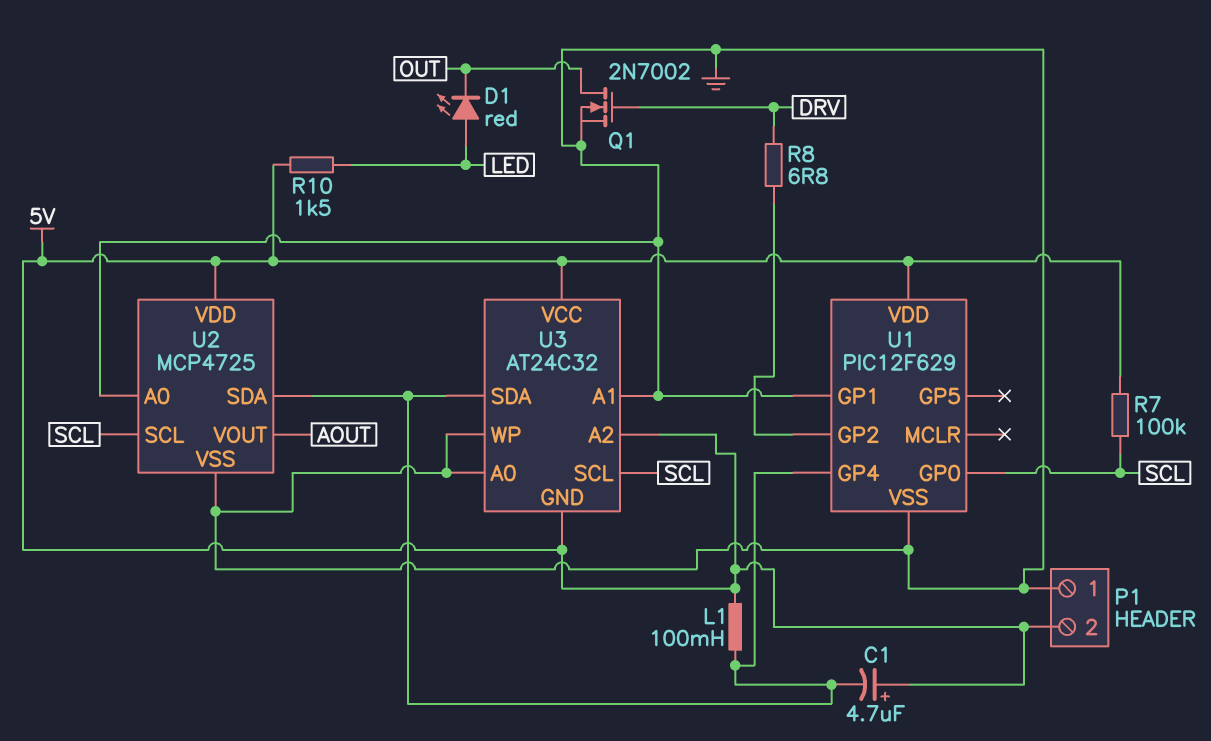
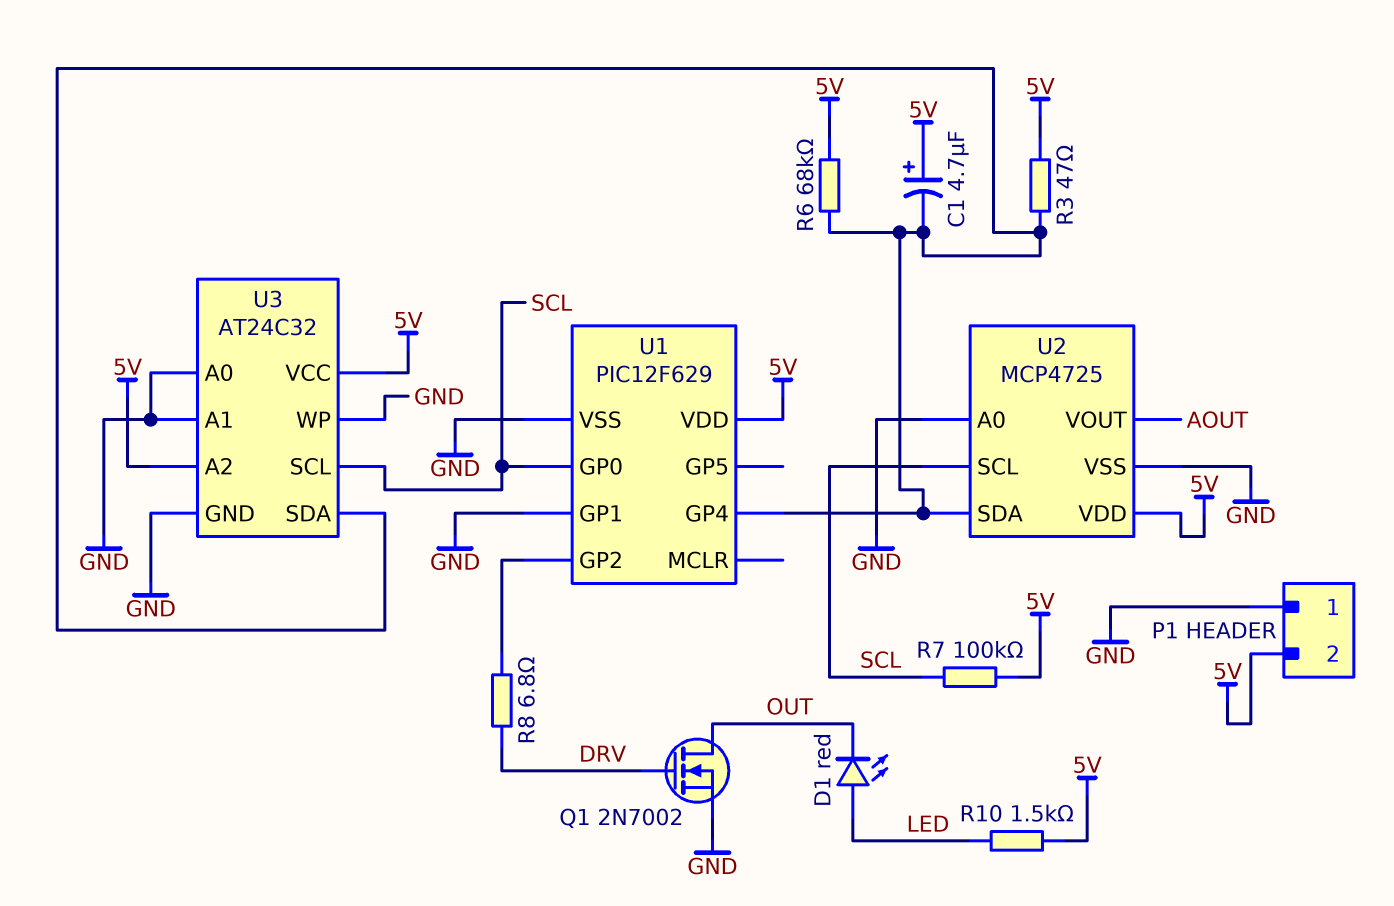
L1: 100mH (5V, U1/GP4) -> none
R3: none -> 47 (5V, U1/GP4)
R6: none -> 68k (5V, U1/GP4)
U3 pin GND: 5V -> GND

